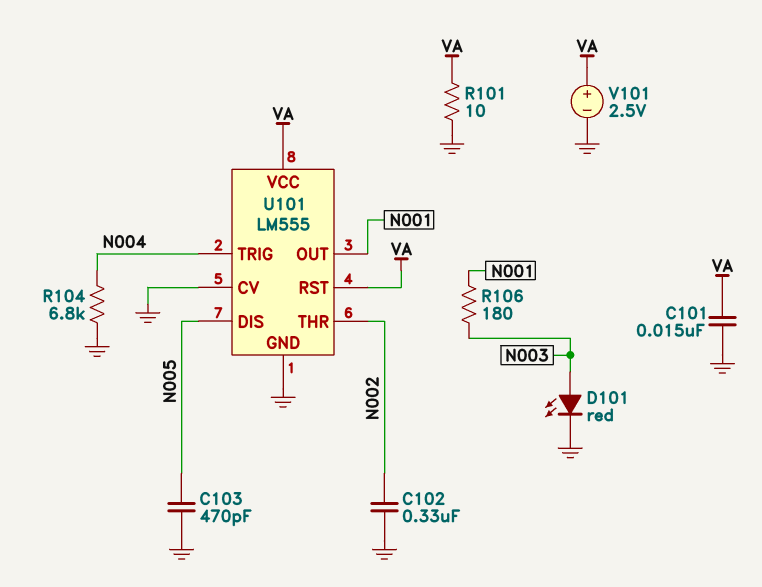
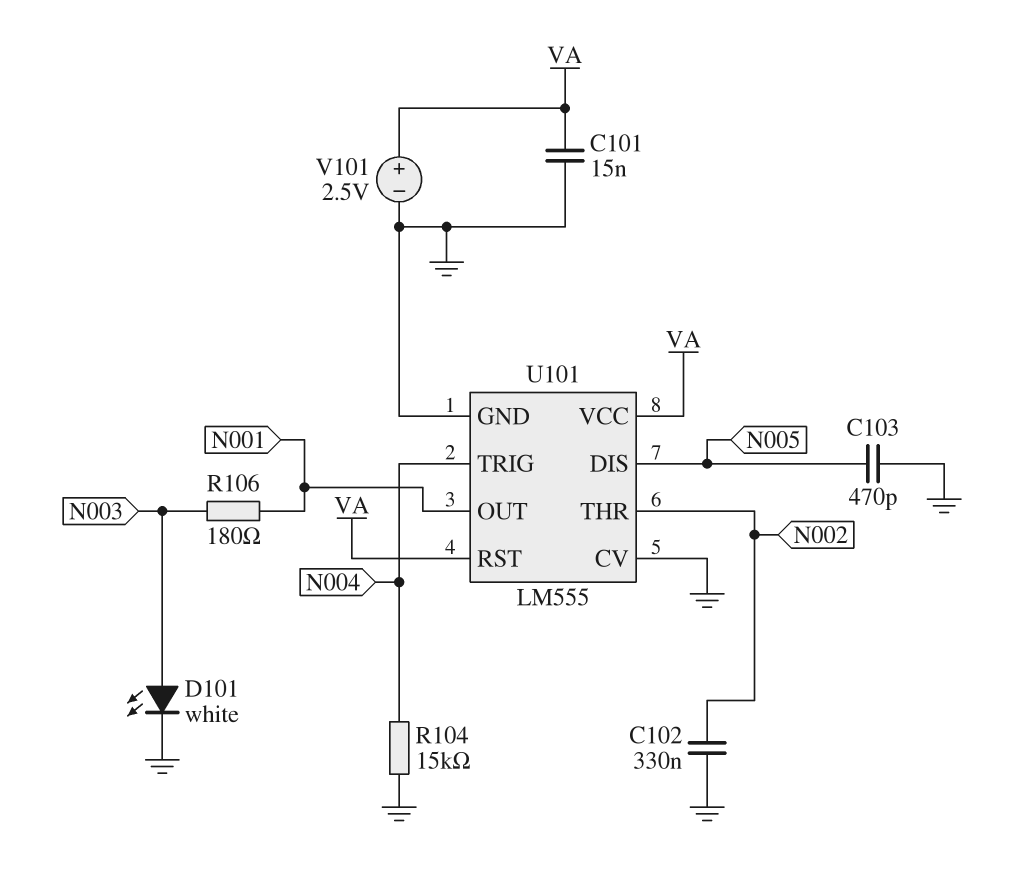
D101: LED red (A N003, K GND) -> LED white (A N003, K GND)
R101: 10 (GND, VA) -> none
R104: 6.8k (GND, N004) -> 15k (GND, N004)

